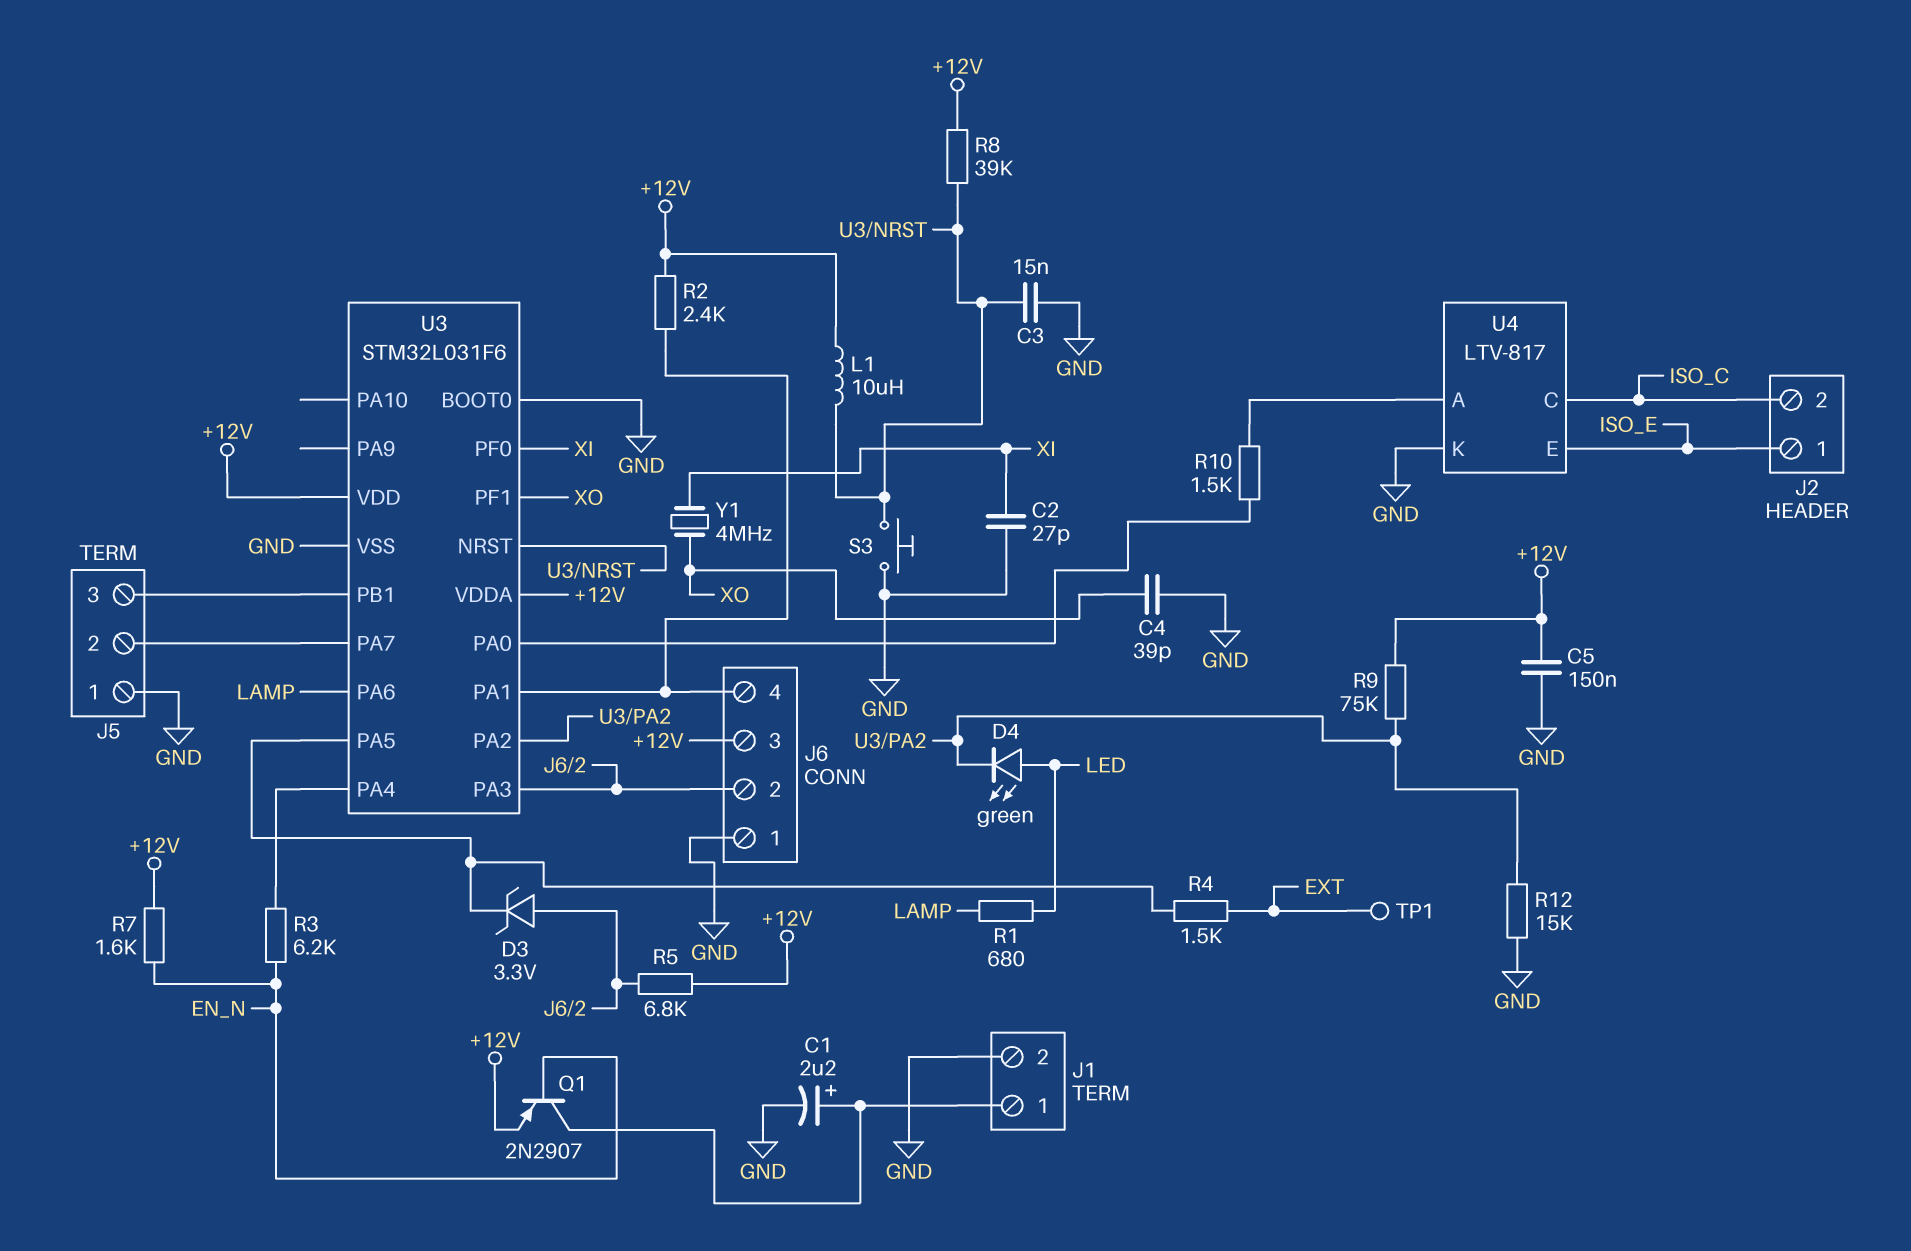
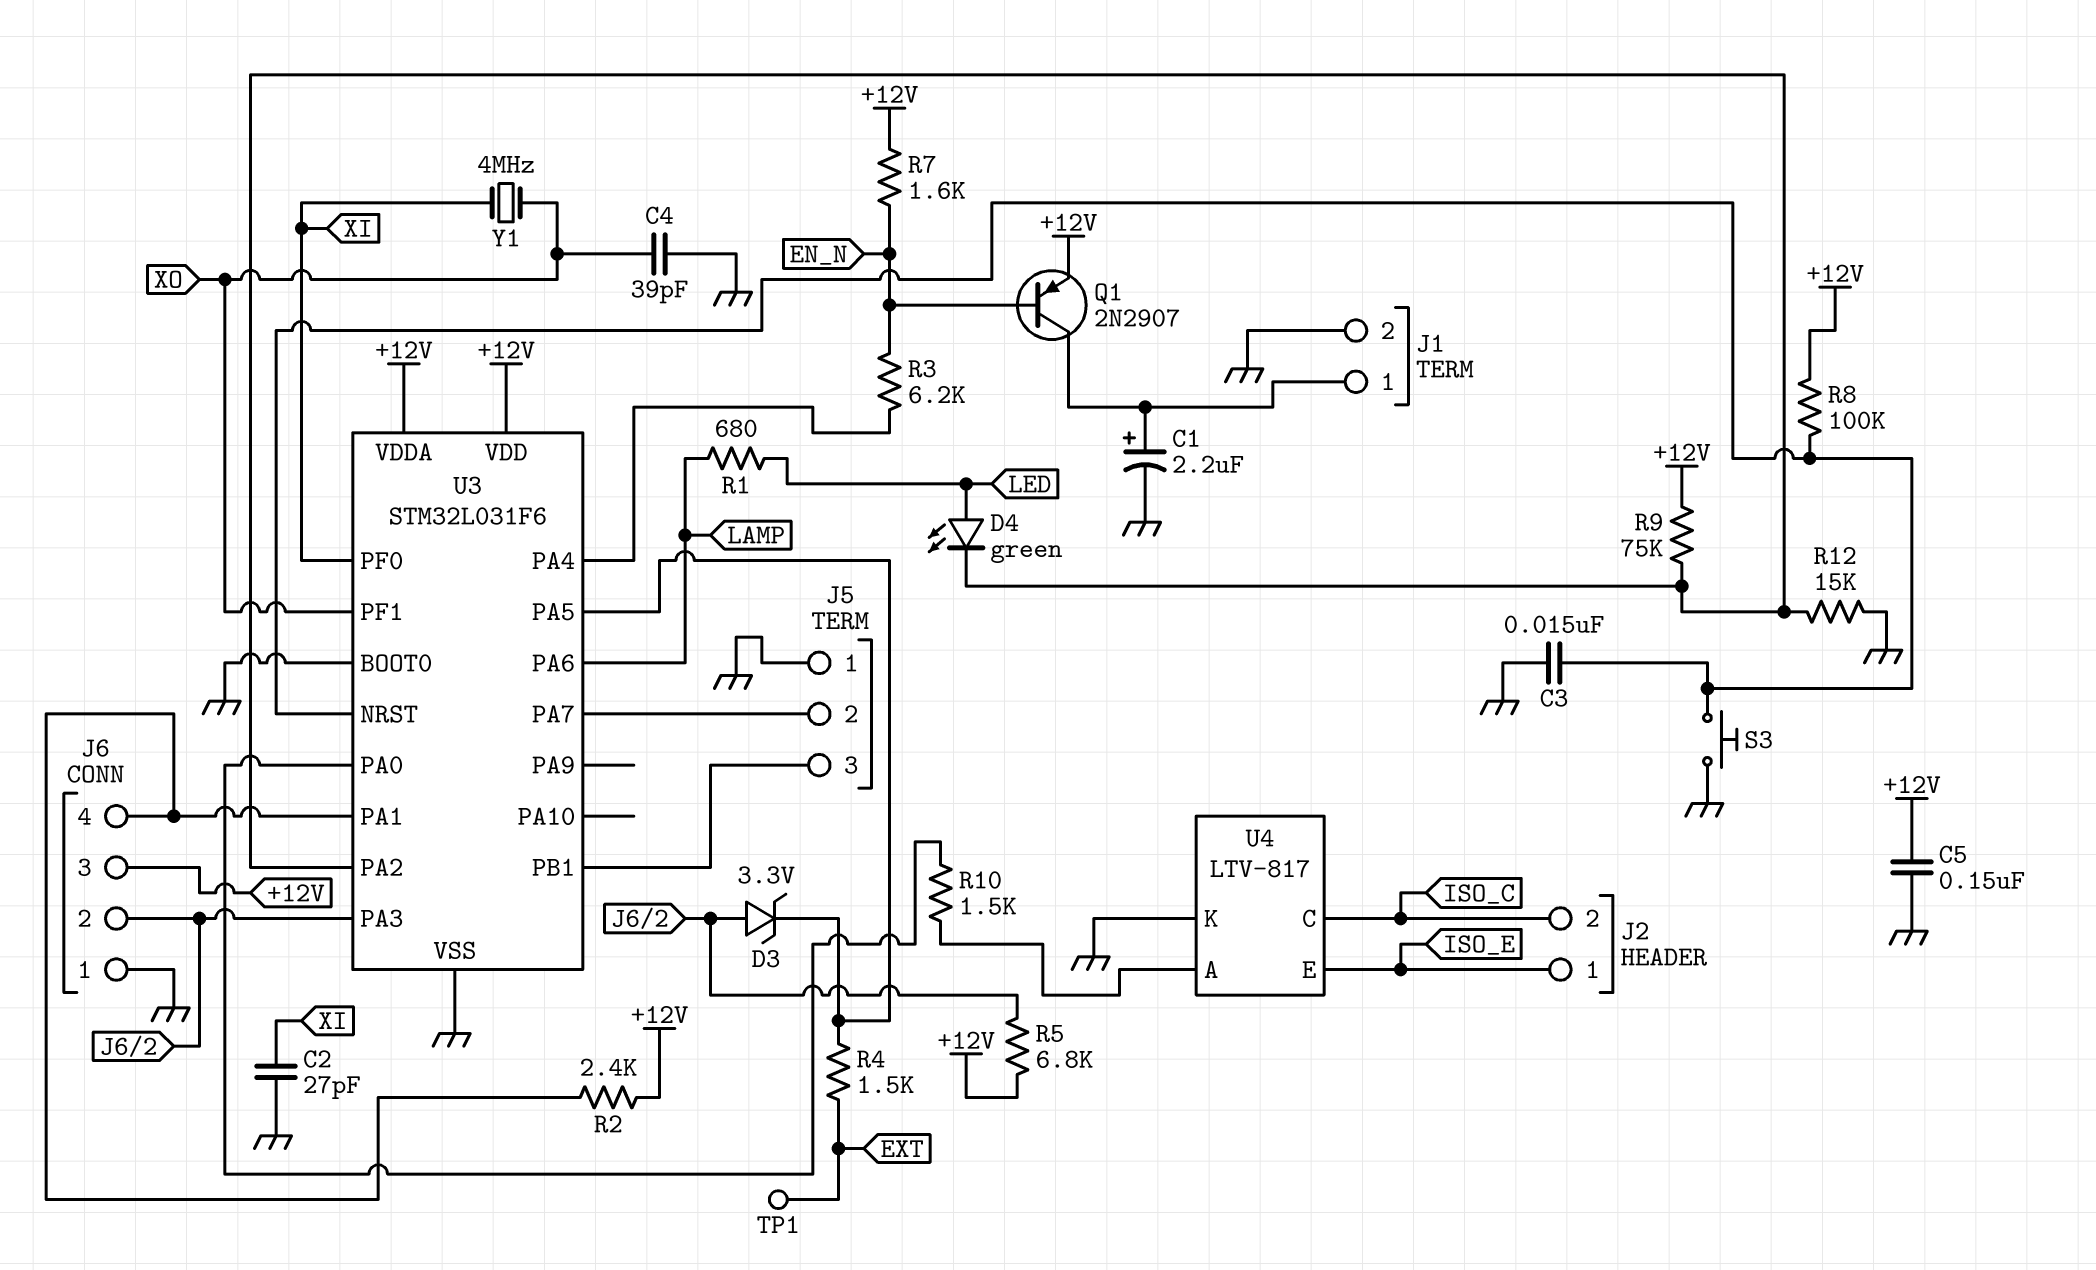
L1: 10uH (+12V, U3/NRST) -> none
R8: 39k (+12V, U3/NRST) -> 100k (+12V, U3/NRST)

